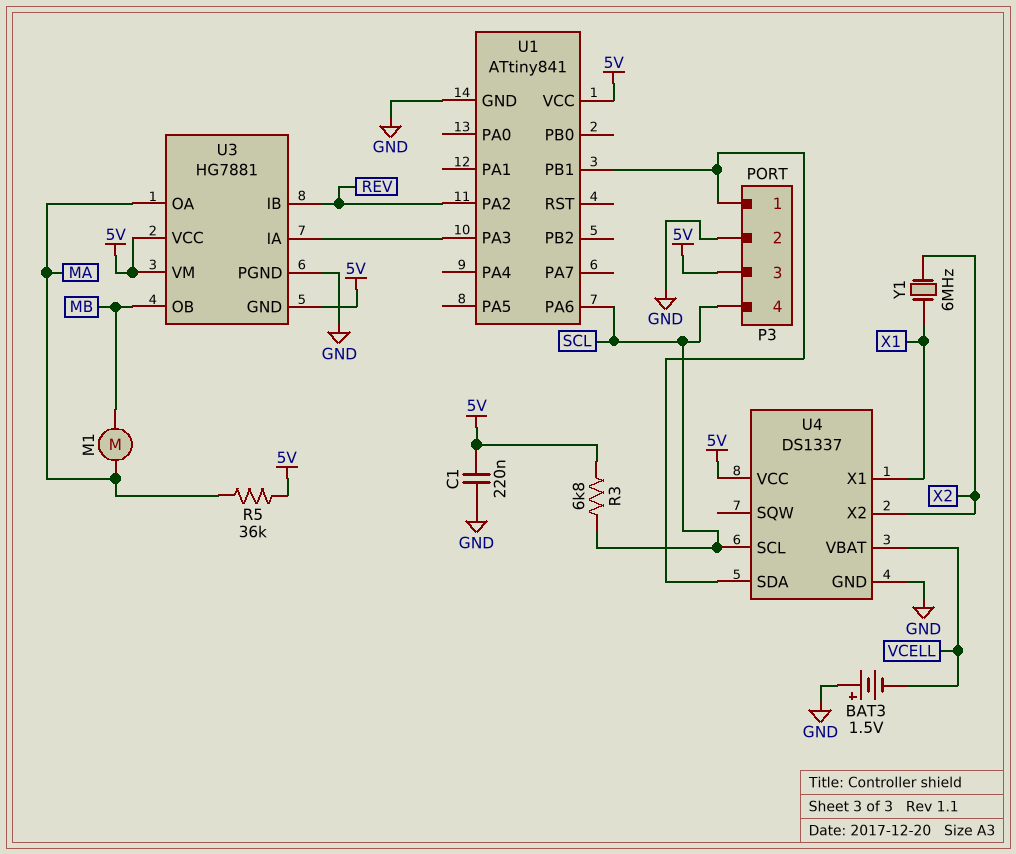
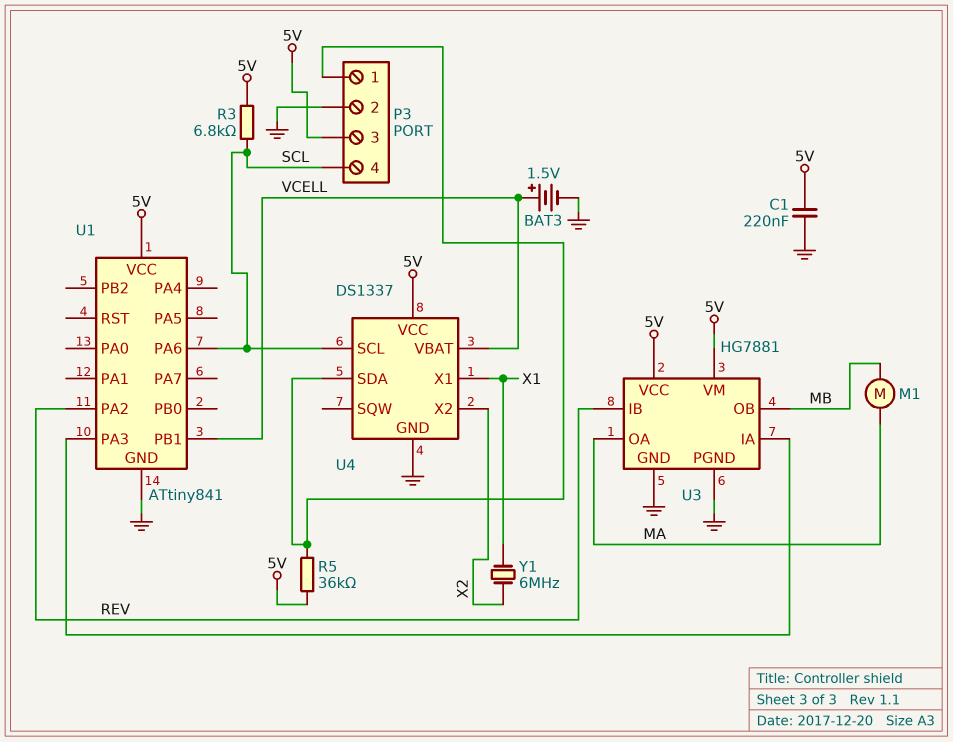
BAT3: 1.5V (plus GND, minus VCELL) -> 1.5V (plus VCELL, minus GND)
R5: 36k (5V, MA) -> 36k (5V, P3/1)
U1 pin PB1: P3/1 -> VCELL
U3 pin GND: 5V -> GND

